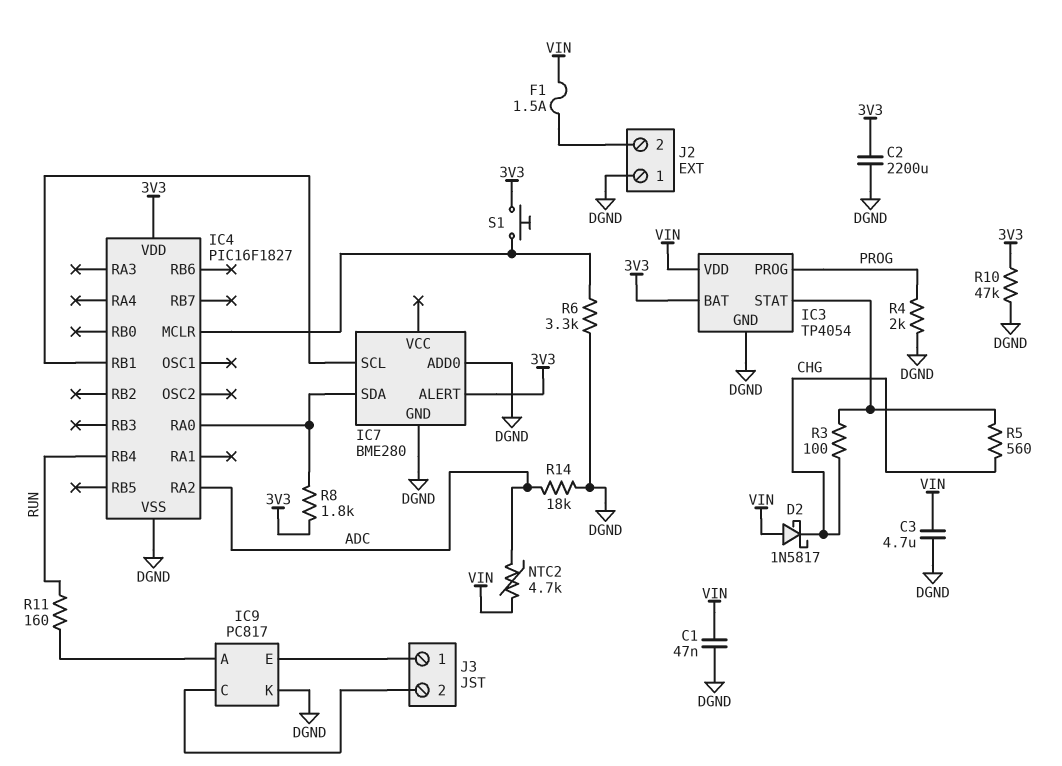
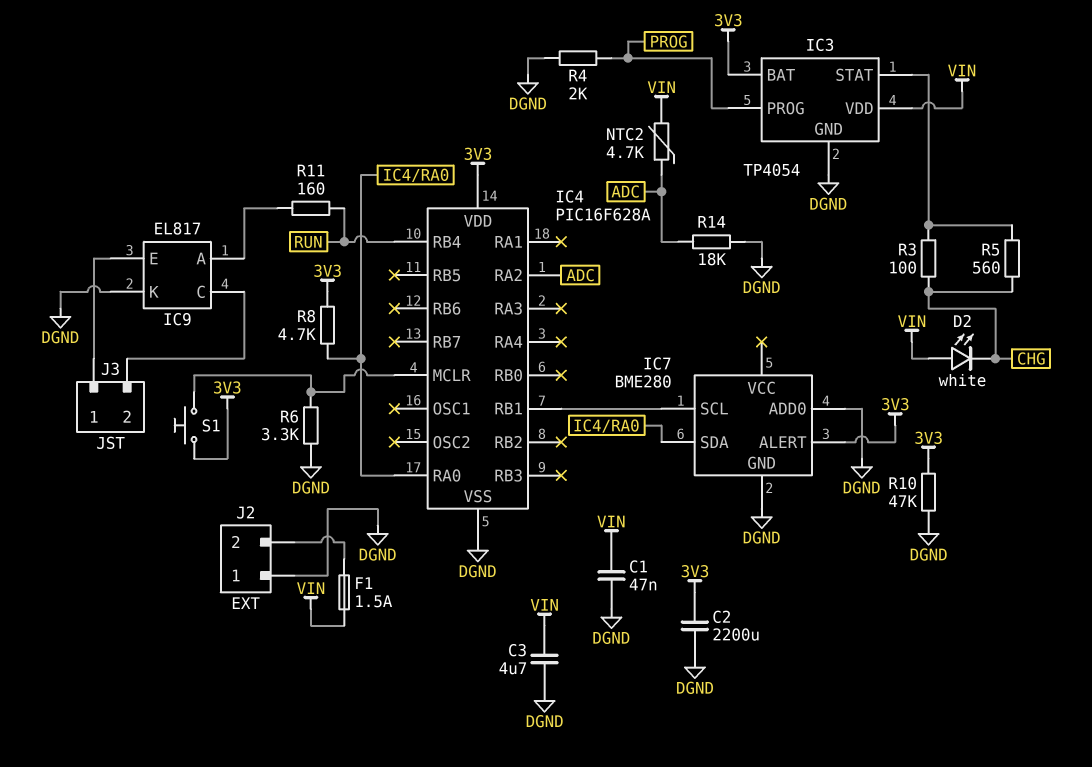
D2: schottky 1N5817 (A VIN, K CHG) -> LED white (A VIN, K CHG)
IC4: PIC16F1827 -> PIC16F628A
IC9: PC817 -> EL817
R8: 1.8k (3V3, IC4/RA0) -> 4.7k (3V3, IC4/RA0)

